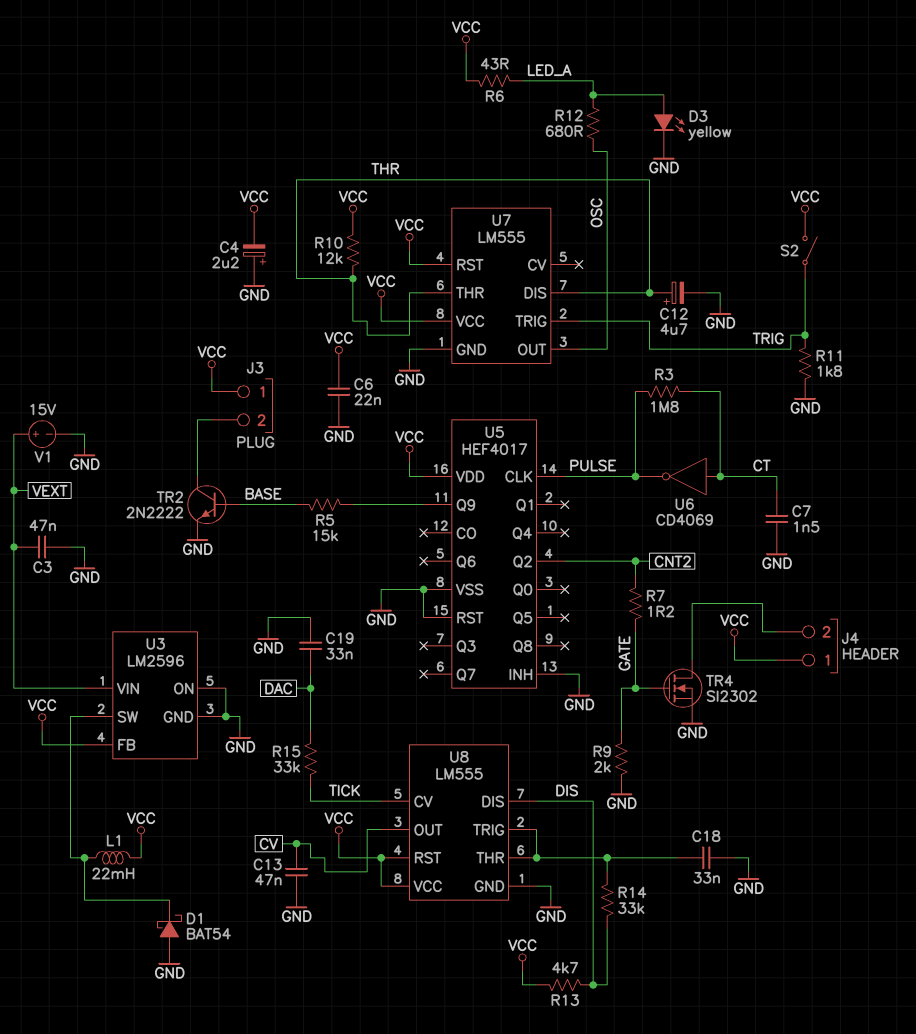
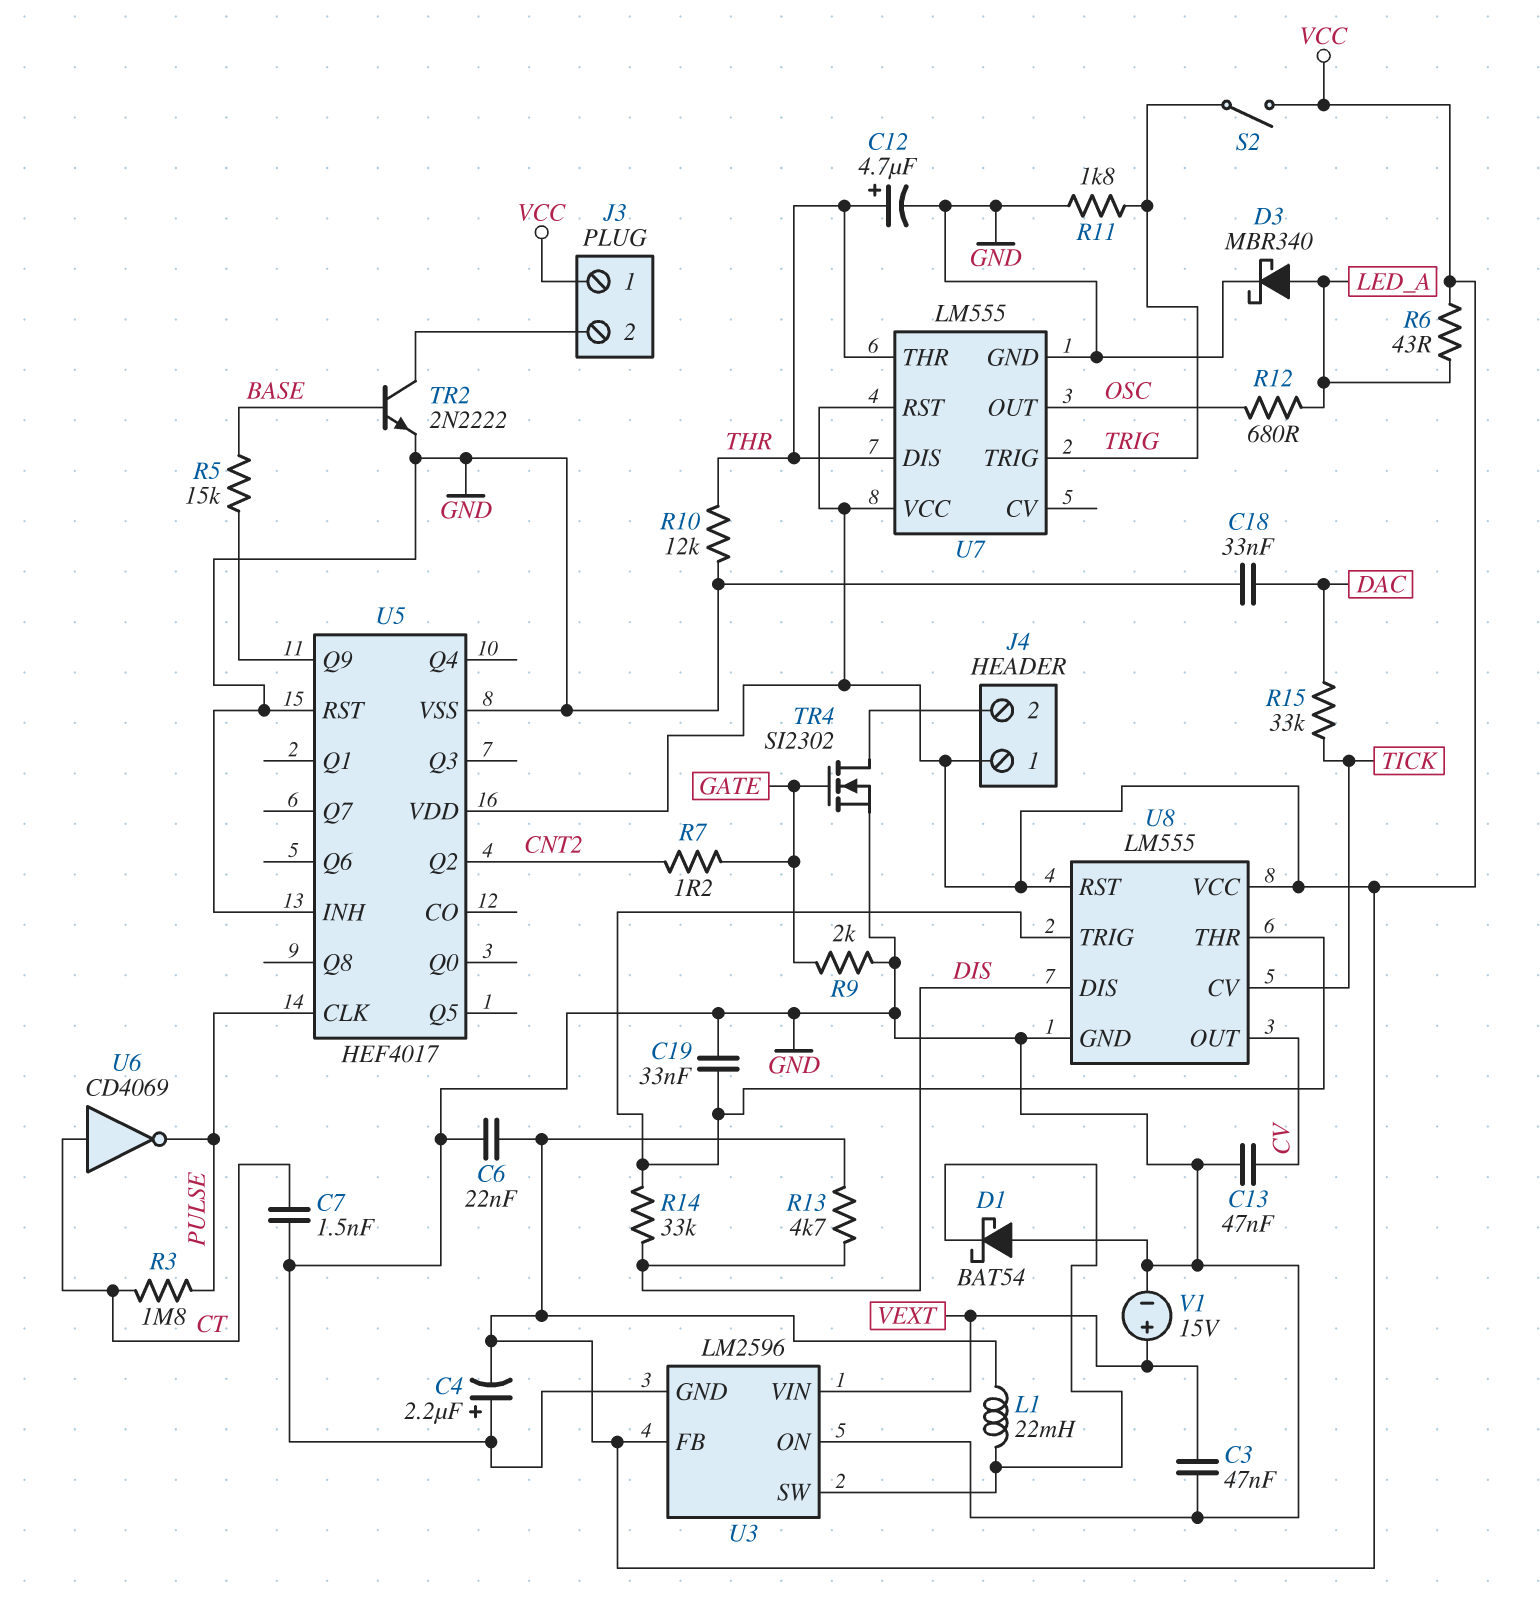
C18: 33nF (GND, U8/THR) -> 33nF (DAC, GND)
C19: 33nF (DAC, GND) -> 33nF (GND, U8/THR)
D3: LED yellow (A LED_A, K GND) -> schottky MBR340 (A LED_A, K GND)
R10: 12k (THR, VCC) -> 12k (GND, THR)

